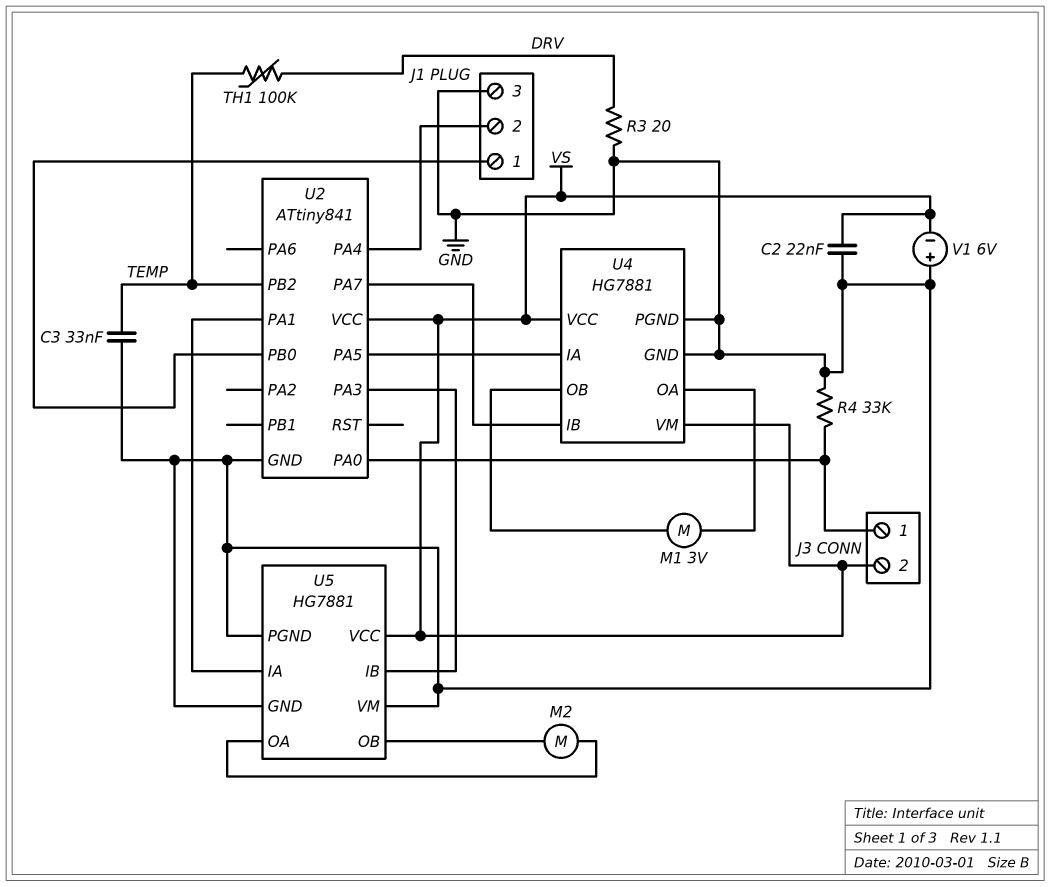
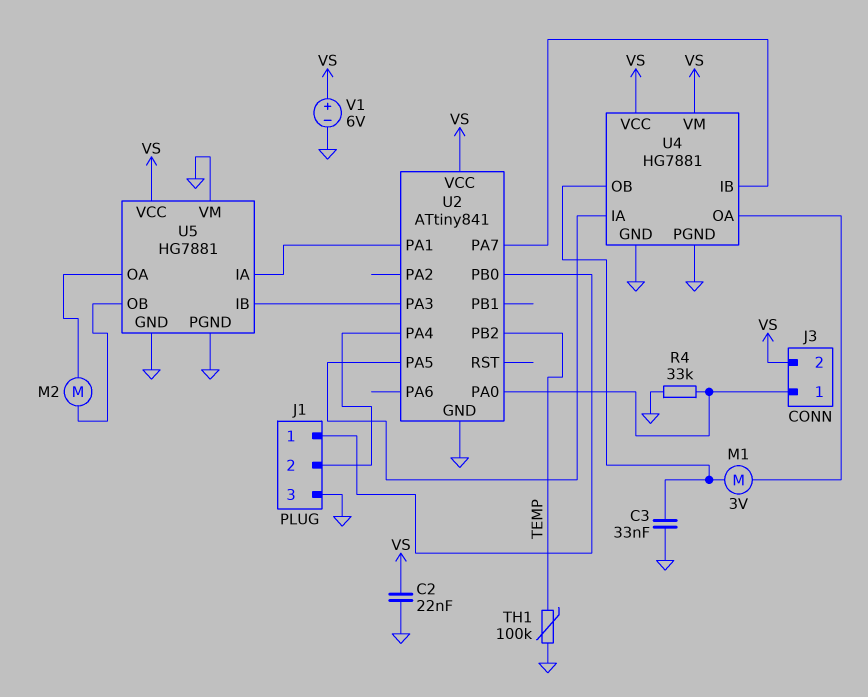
C3: 33nF (GND, TEMP) -> 33nF (GND, U4/OB)
R3: 20 (DRV, GND) -> none
TH1: 100k (DRV, TEMP) -> 100k (GND, TEMP)
V1: 6V (plus GND, minus VS) -> 6V (plus VS, minus GND)

